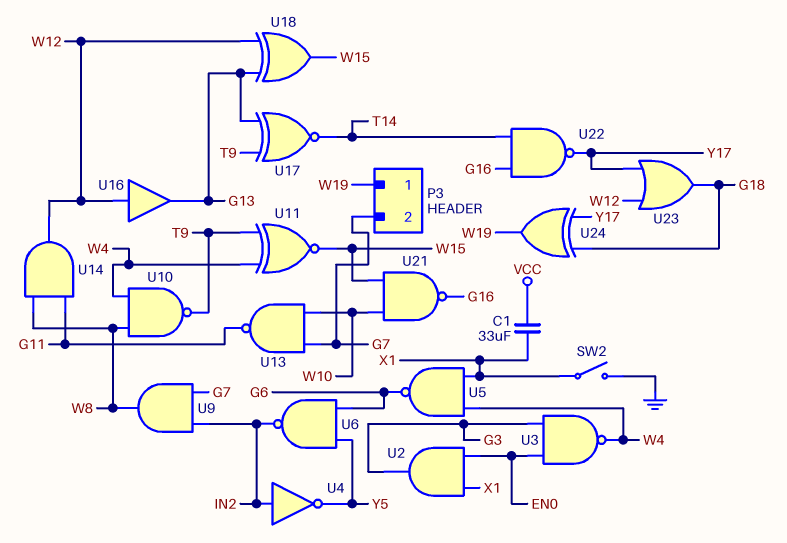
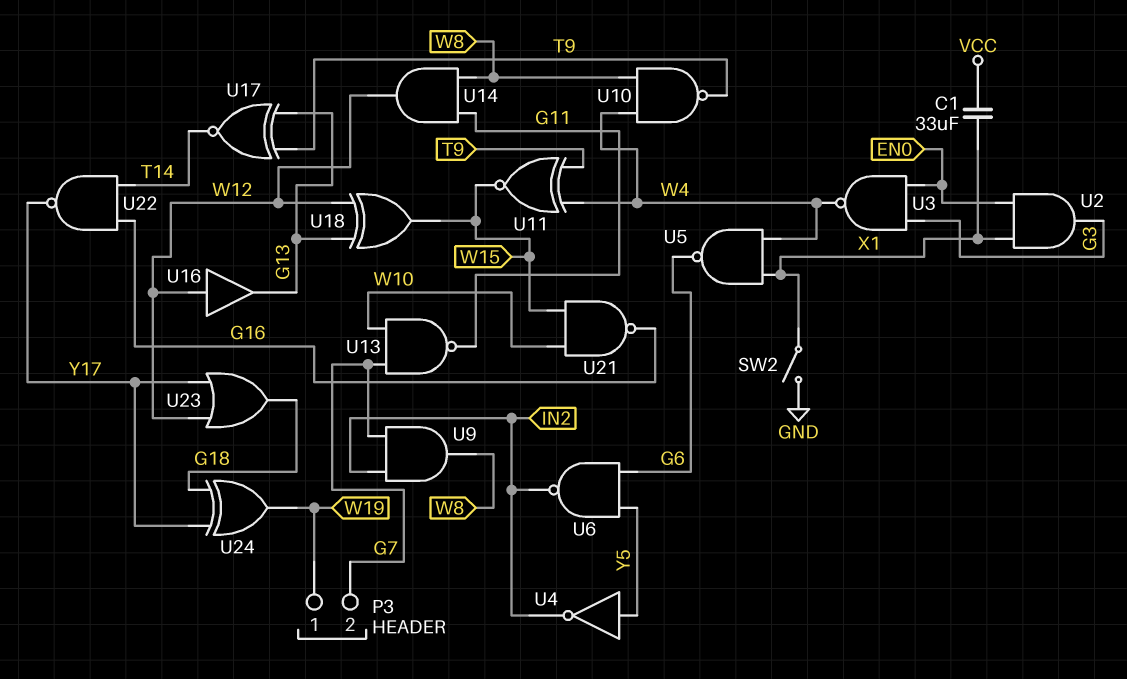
U4: NOT (in IN2, out Y5) -> NOT (in Y5, out IN2)

